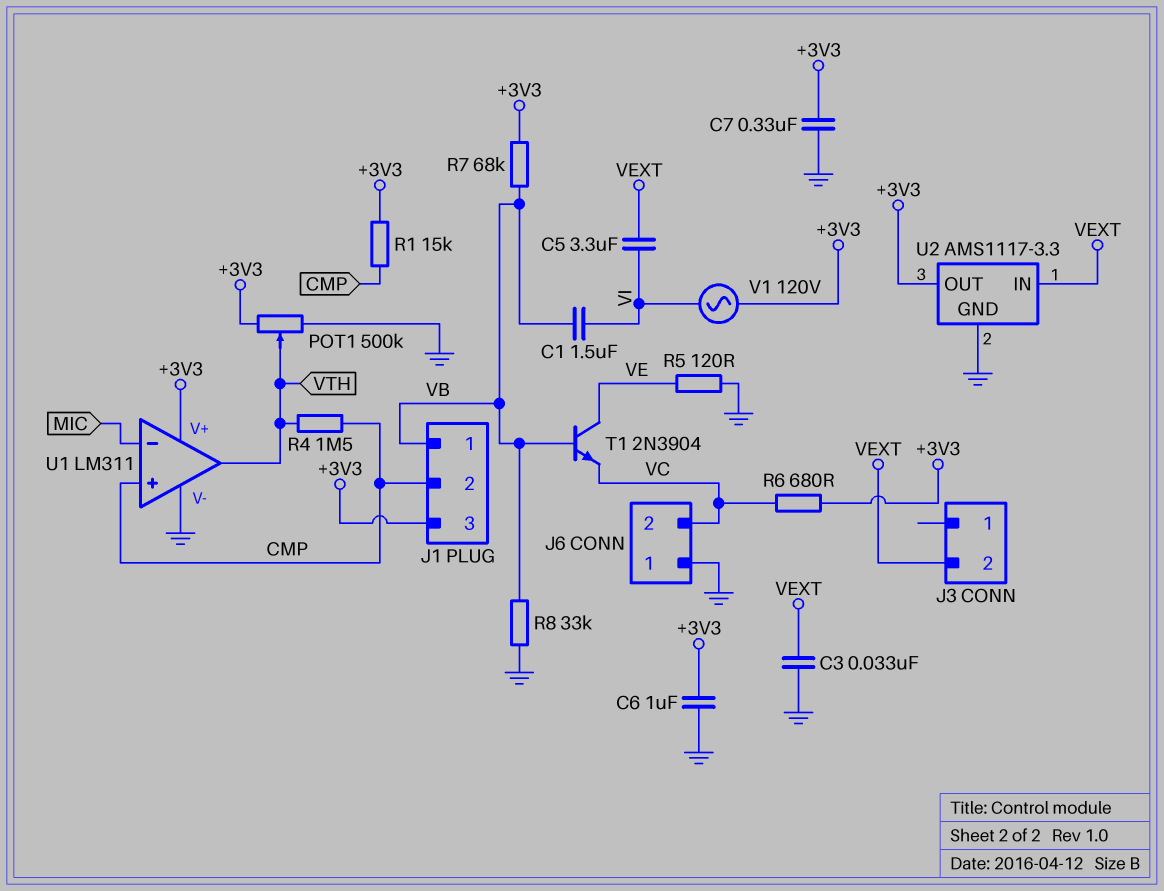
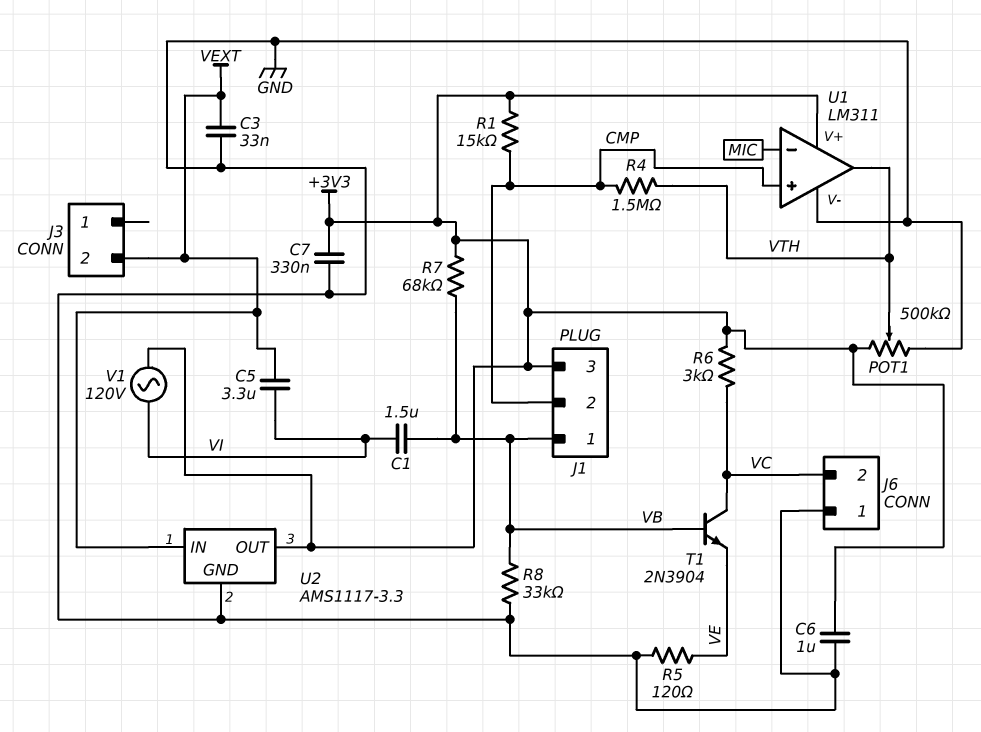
R6: 680 (+3V3, VC) -> 3k (+3V3, VC)
T1: NPN 2N3904 (B VB, C VE, E VC) -> NPN 2N3904 (B VB, C VC, E VE)

